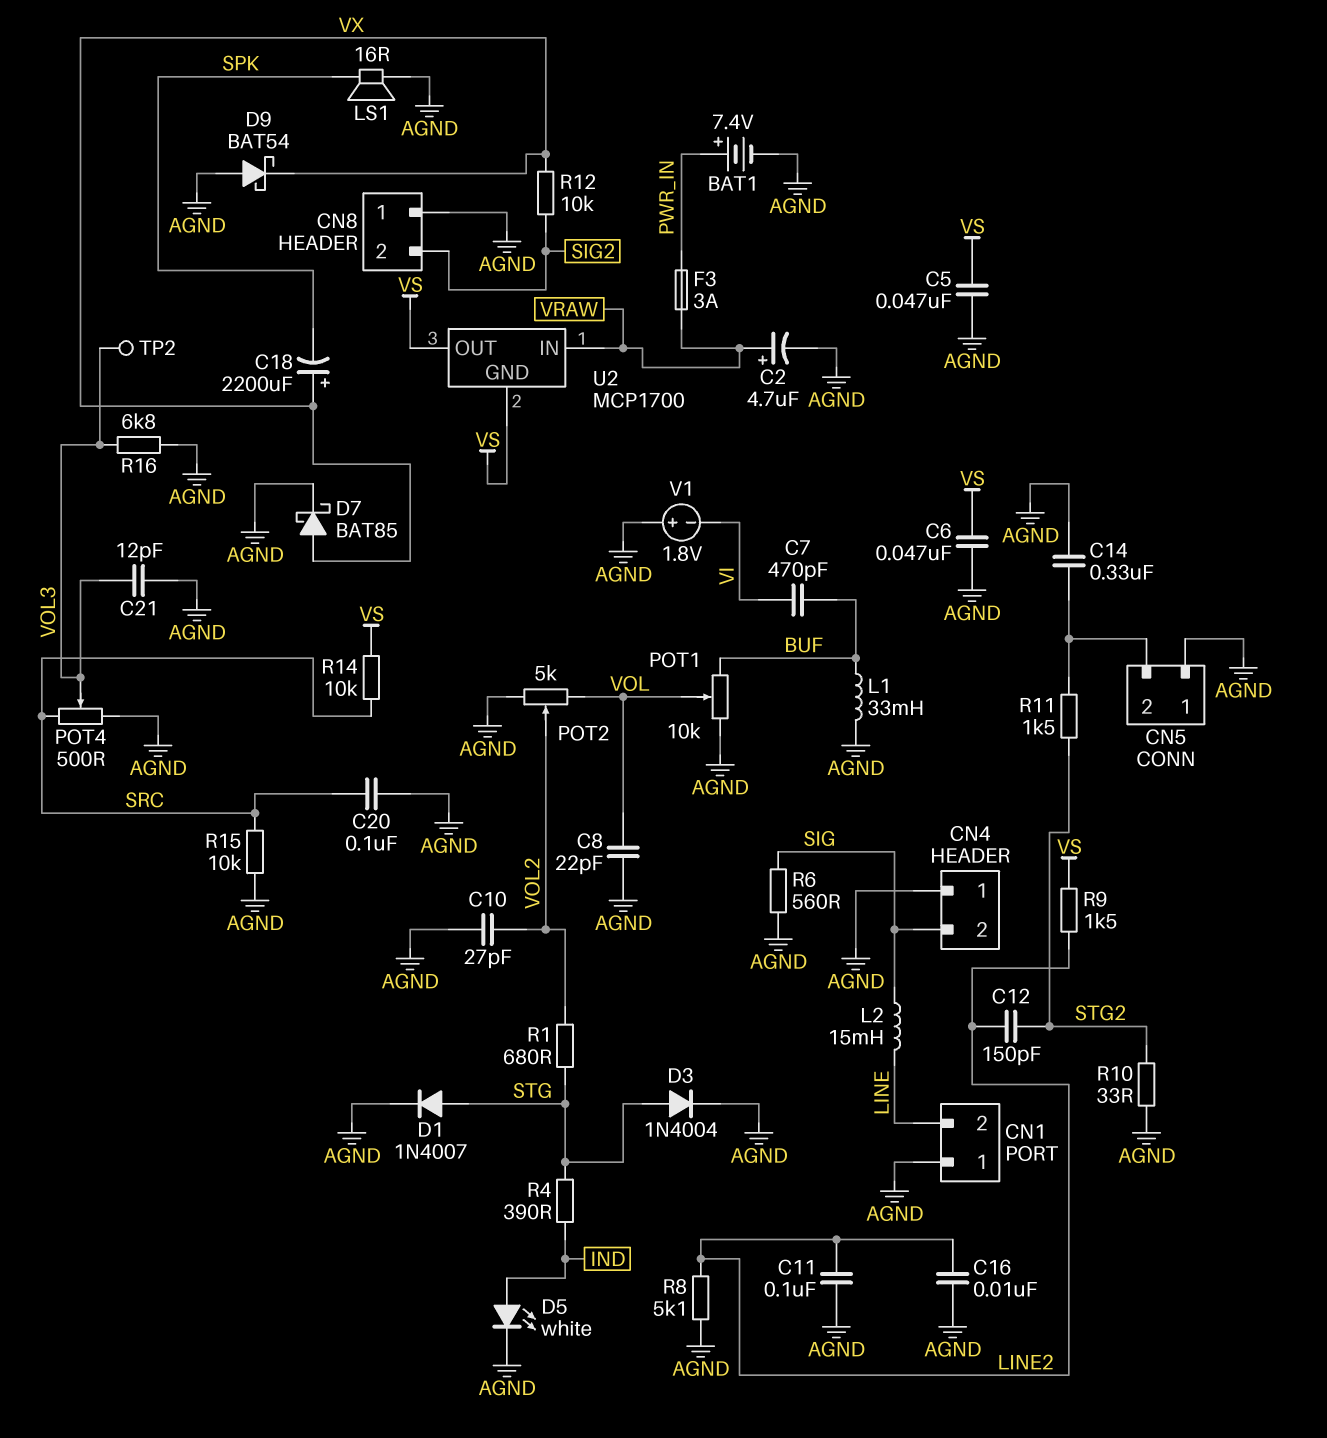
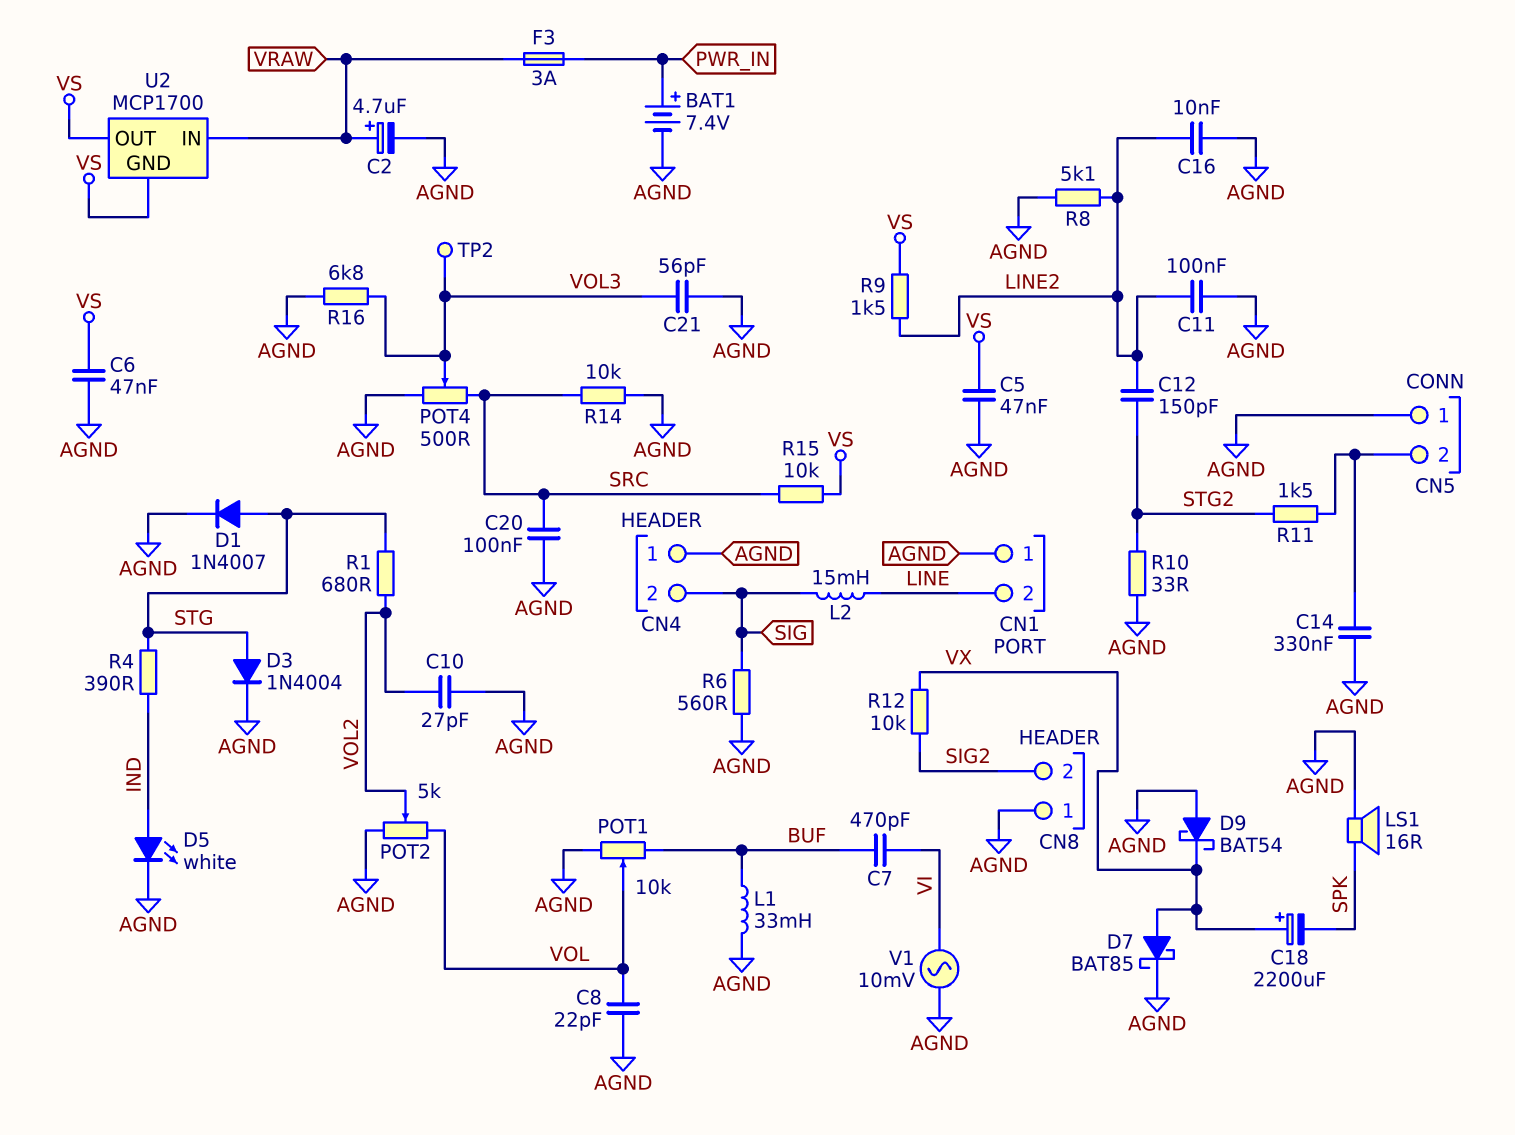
C21: 12pF (AGND, VOL3) -> 56pF (AGND, VOL3)
R14: 10k (SRC, VS) -> 10k (AGND, SRC)
R15: 10k (AGND, SRC) -> 10k (SRC, VS)
V1: 1.8V (plus AGND, minus VI) -> AC 10mV (AGND, VI)

